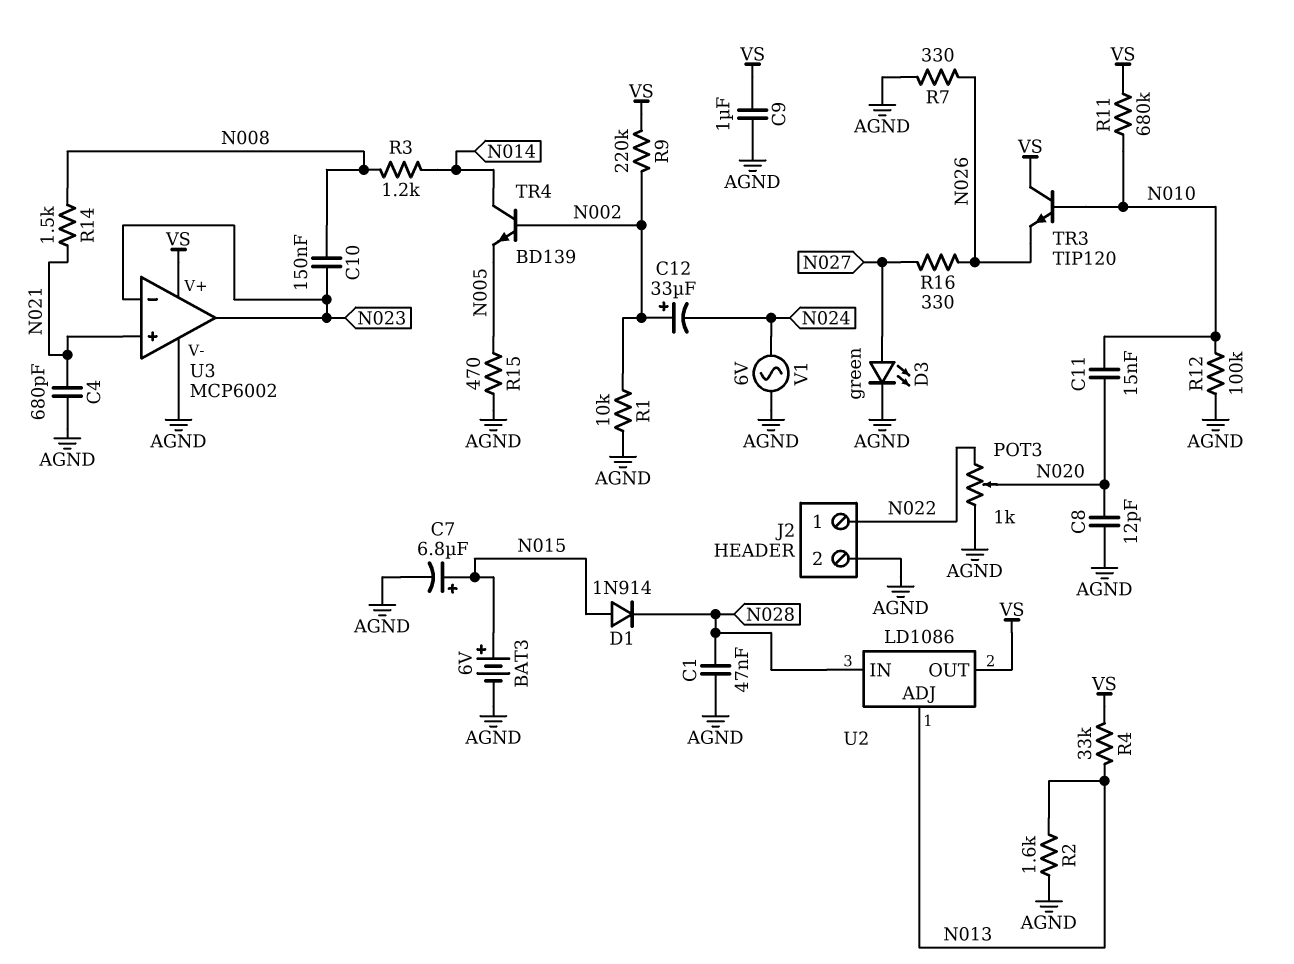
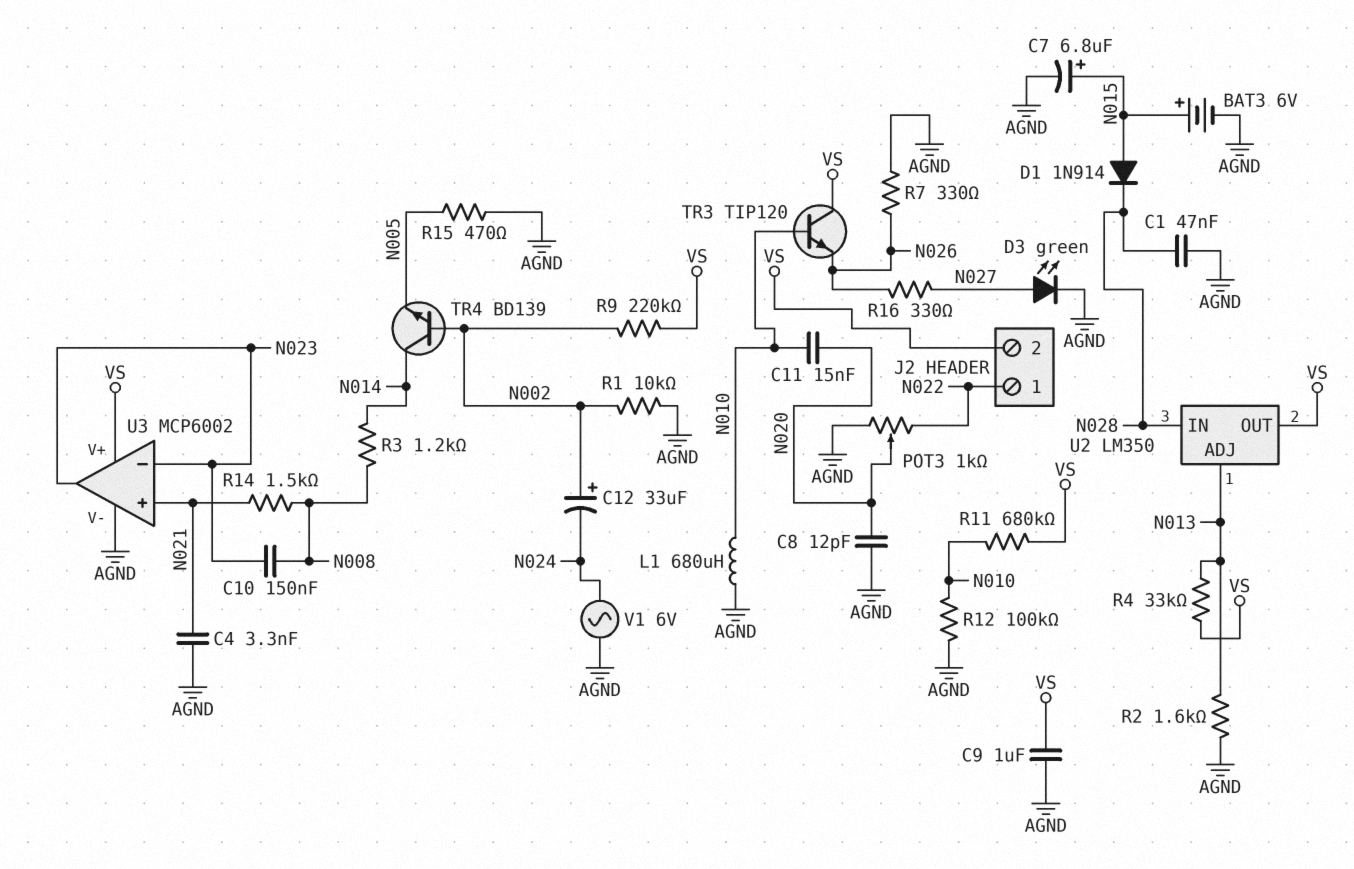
C4: 680pF (AGND, N021) -> 3.3nF (AGND, N021)
J2 pin 2: AGND -> VS
L1: none -> 680uH (AGND, N010)
U2: LD1086 -> LM350

